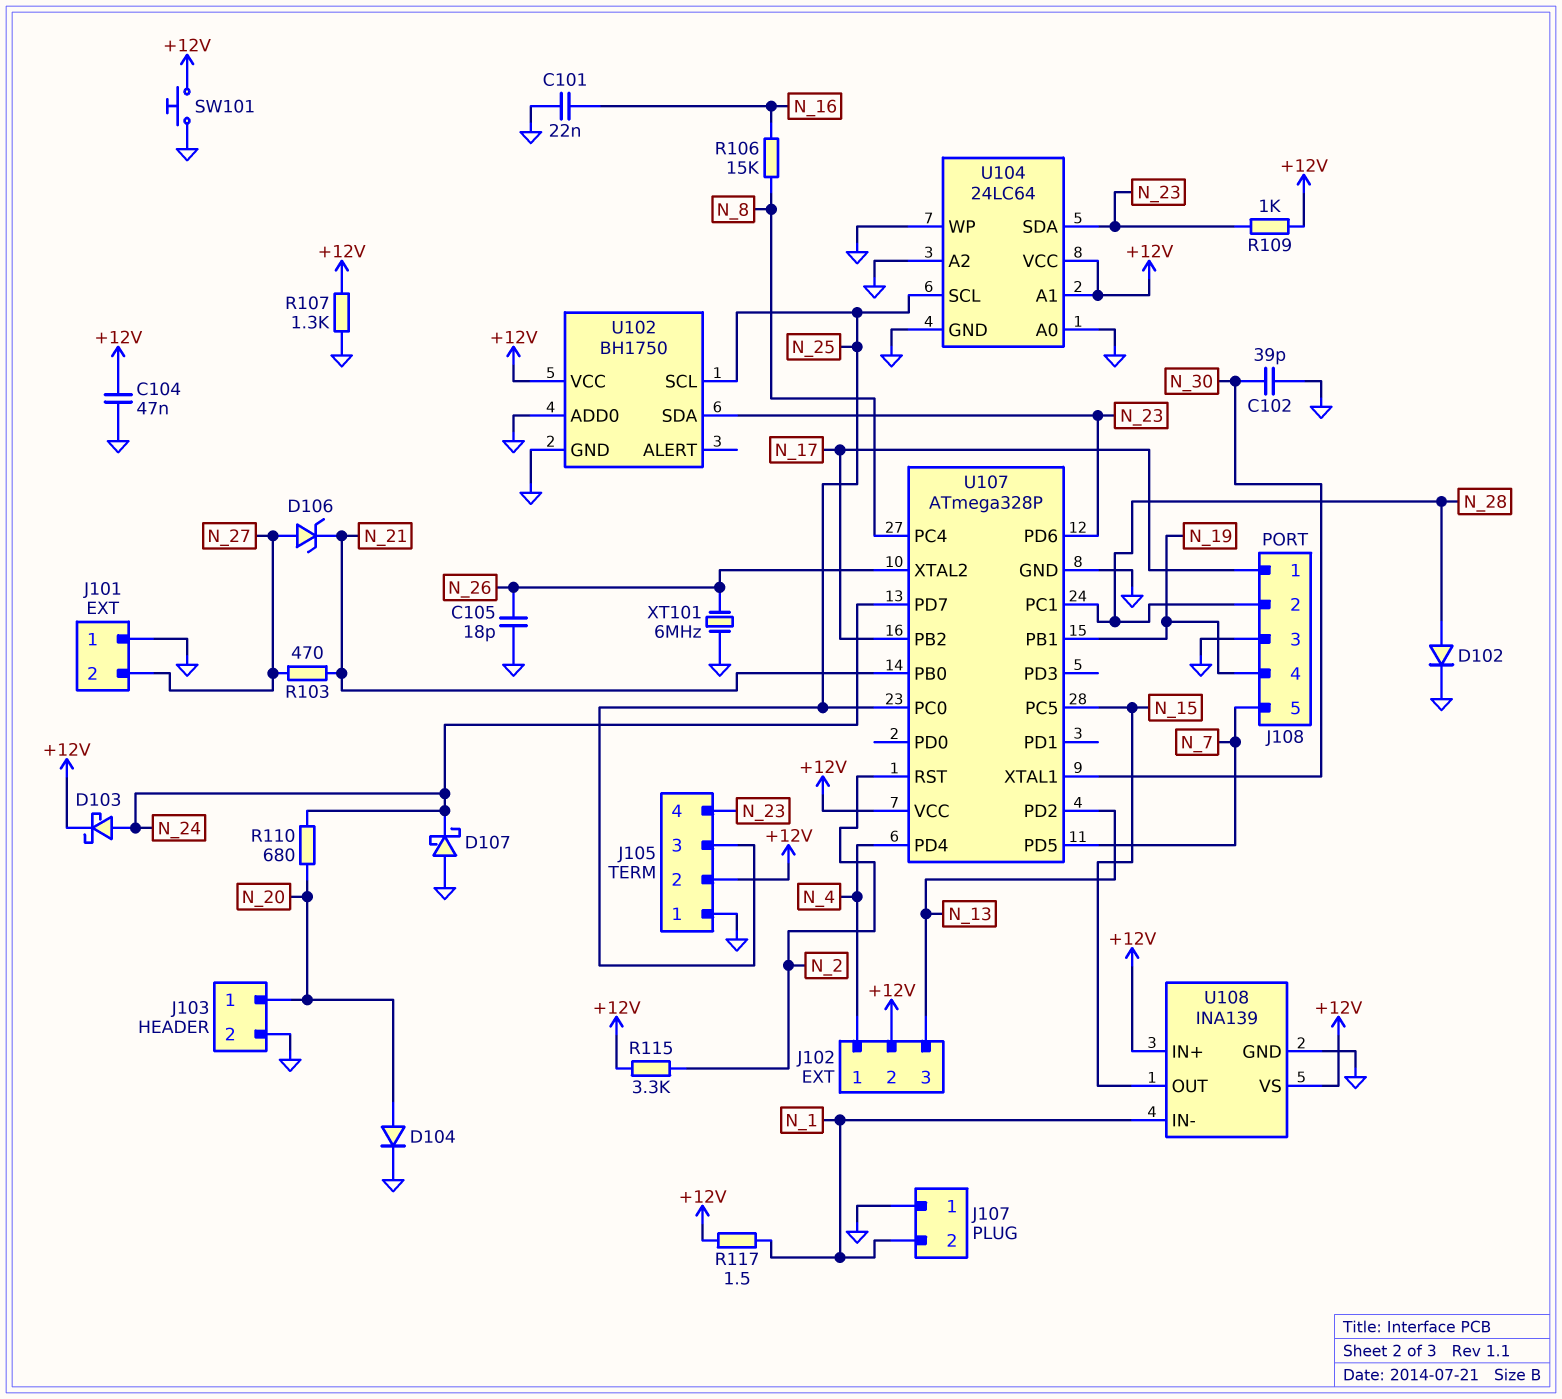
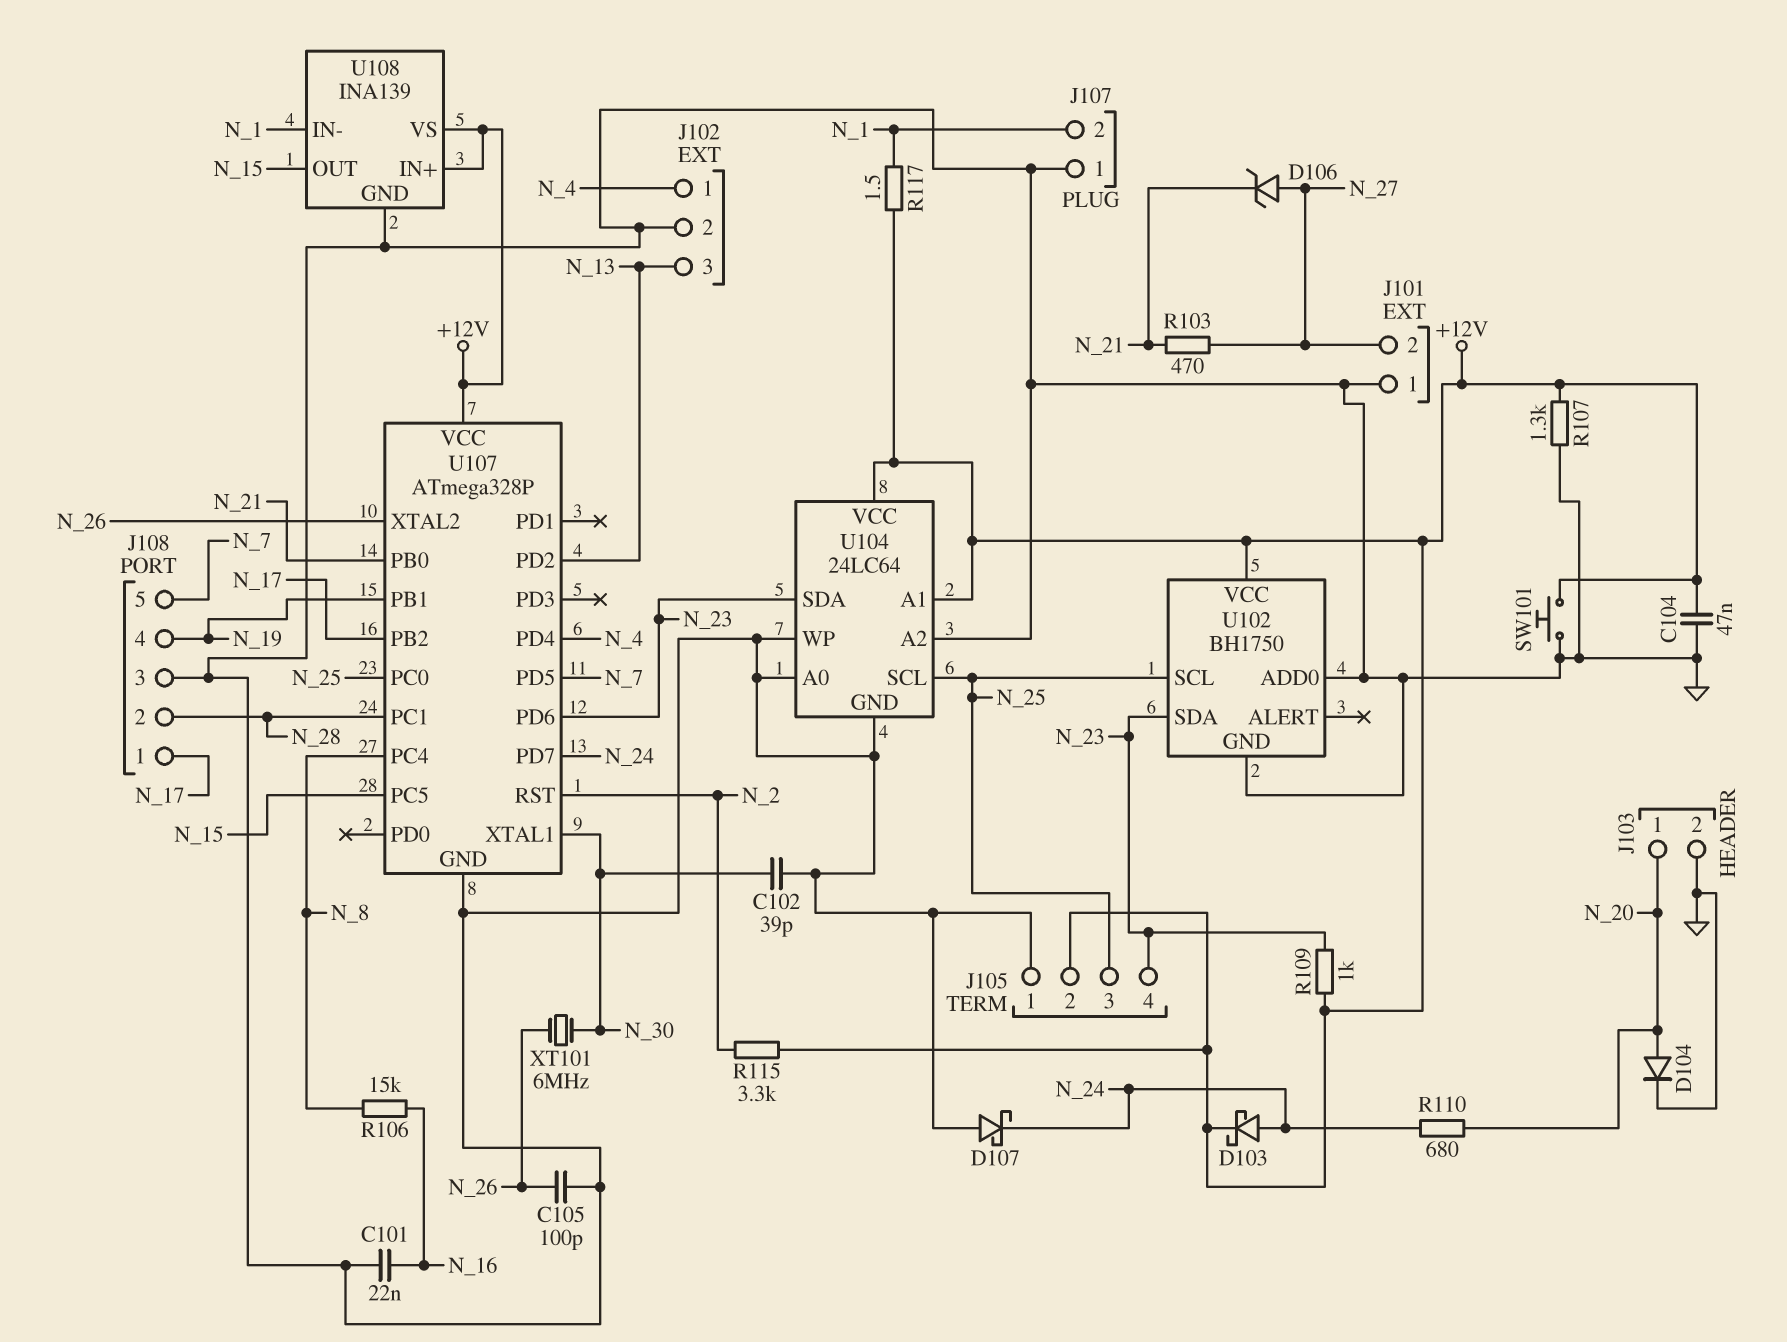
C105: 18pF (GND, N_26) -> 100pF (GND, N_26)
D102: diode (A N_28, K GND) -> none
J102 pin 2: +12V -> GND
XT101: 6MHz (GND, N_26) -> 6MHz (N_26, N_30)

